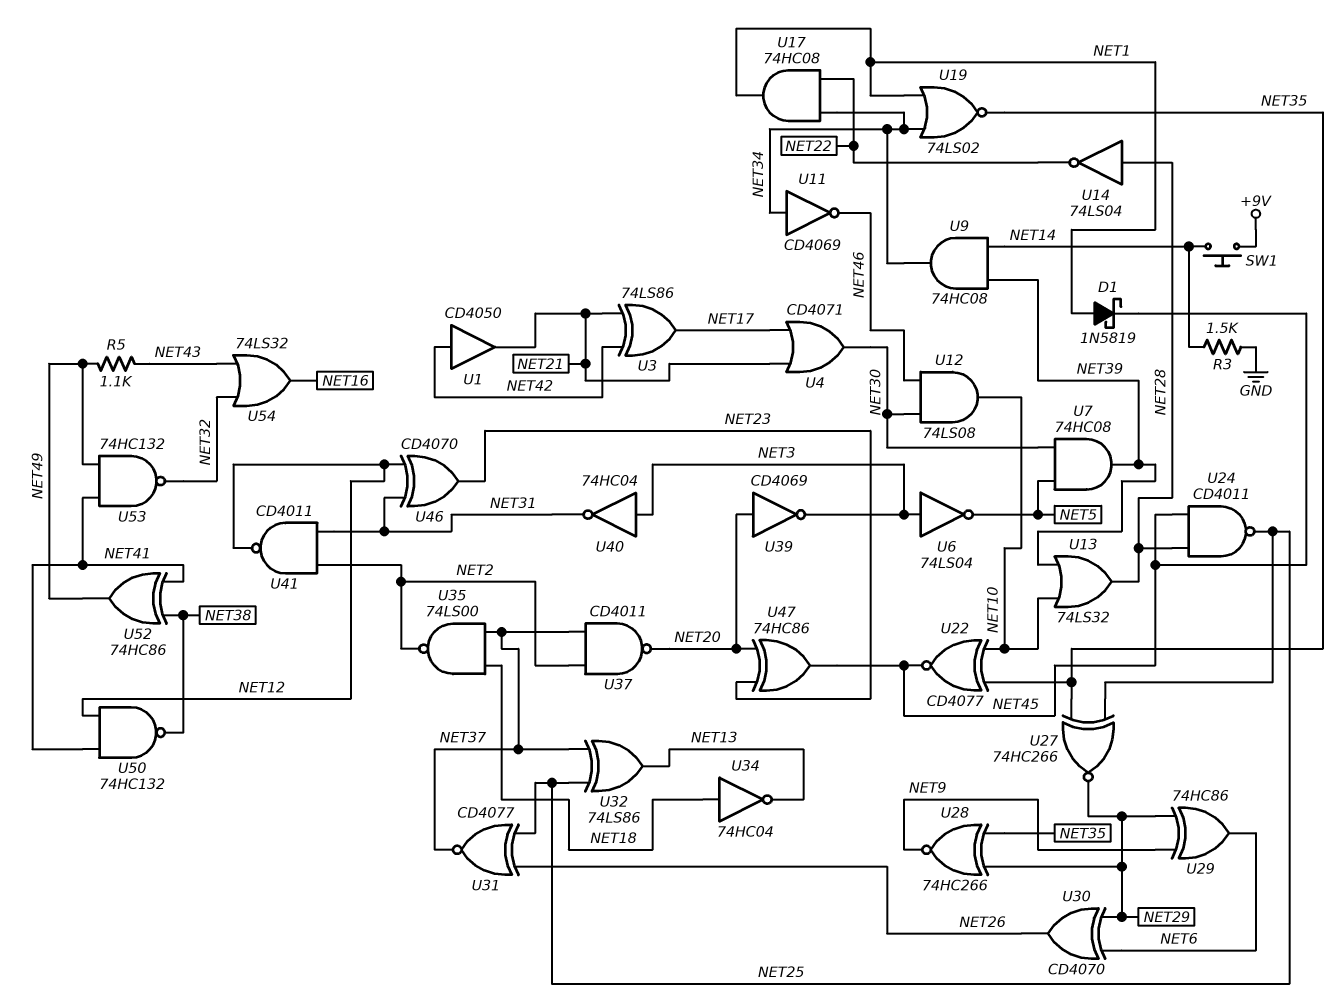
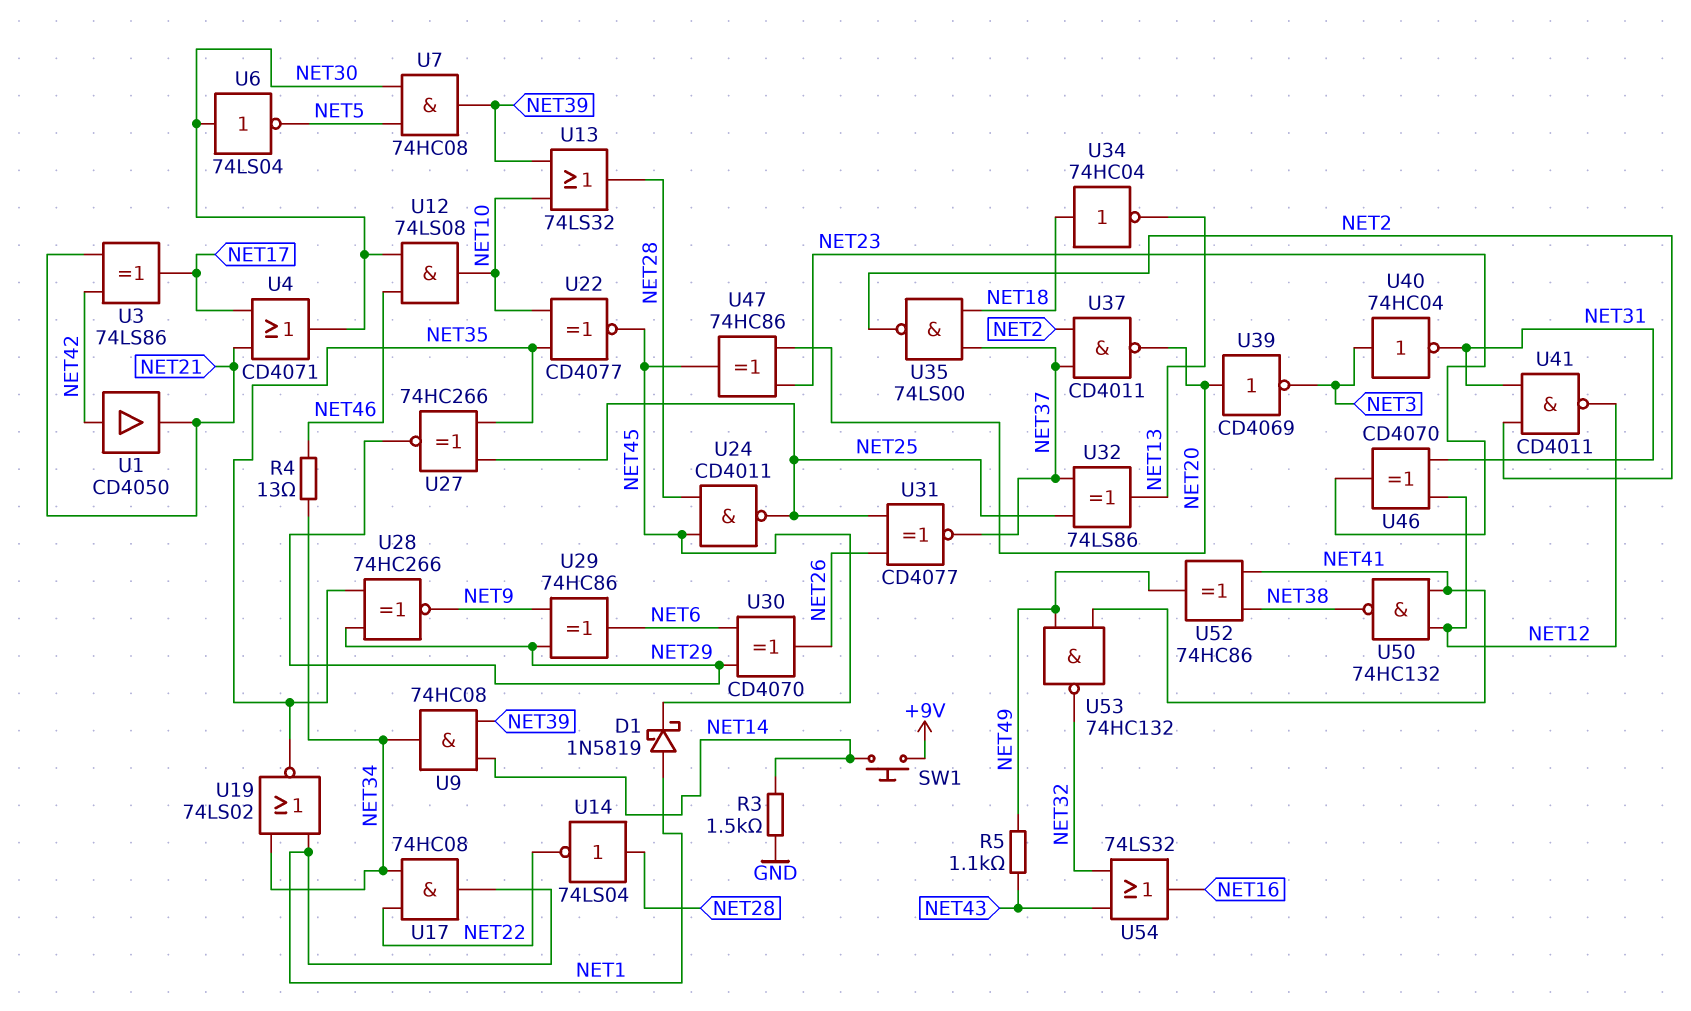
R4: none -> 13 (NET34, NET46)
U6: NOT 74LS04 (in NET3, out NET5) -> NOT 74LS04 (in NET30, out NET5)
U11: NOT CD4069 (in NET34, out NET46) -> none

